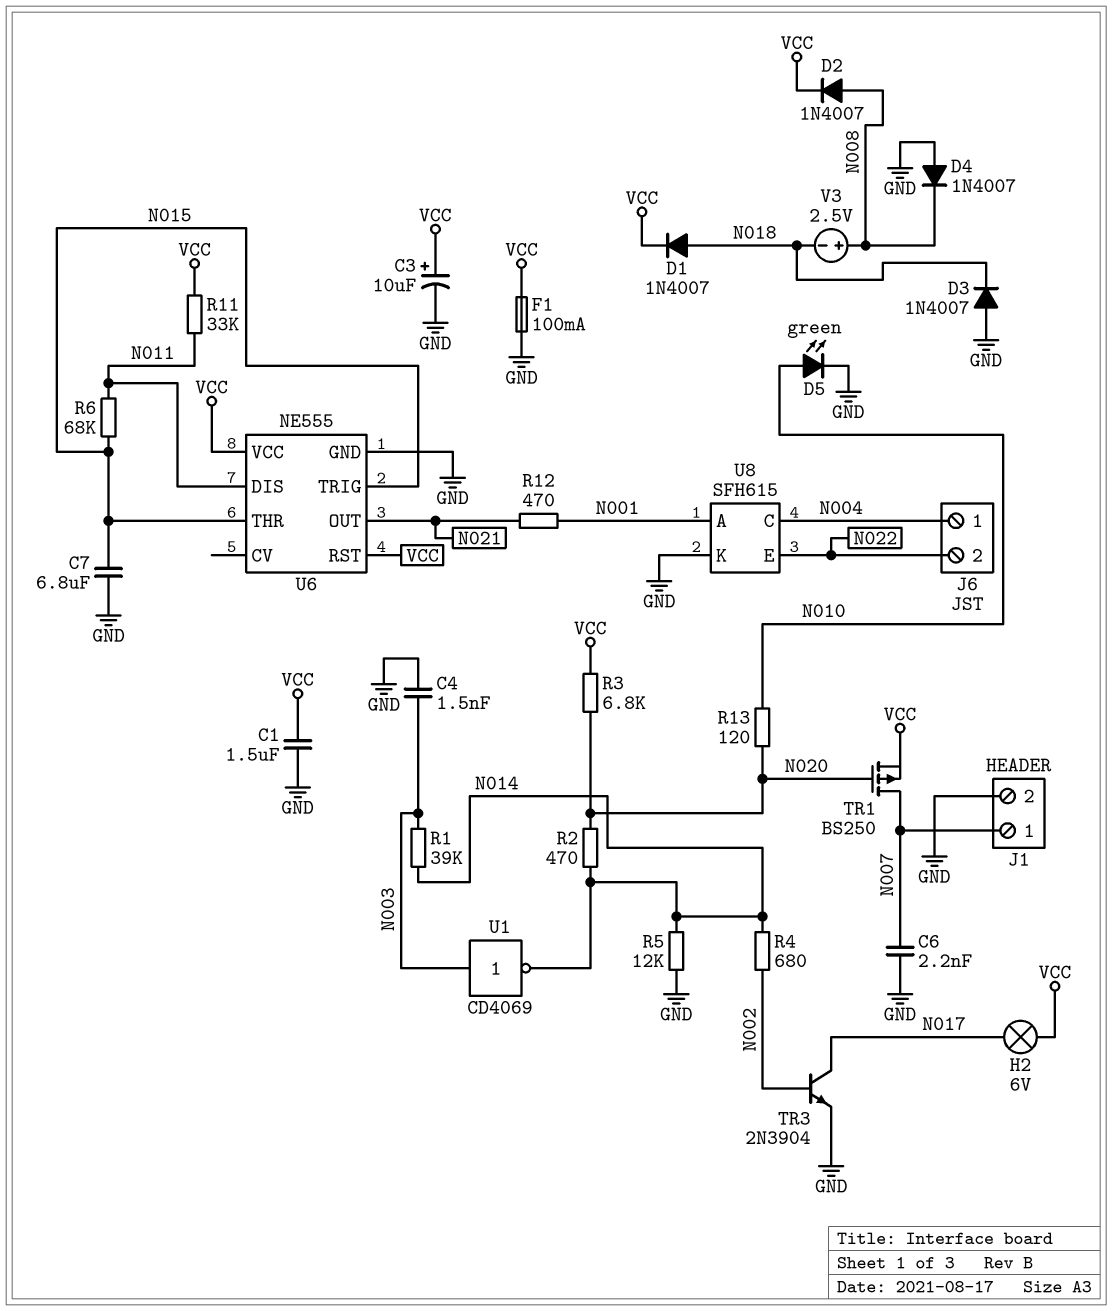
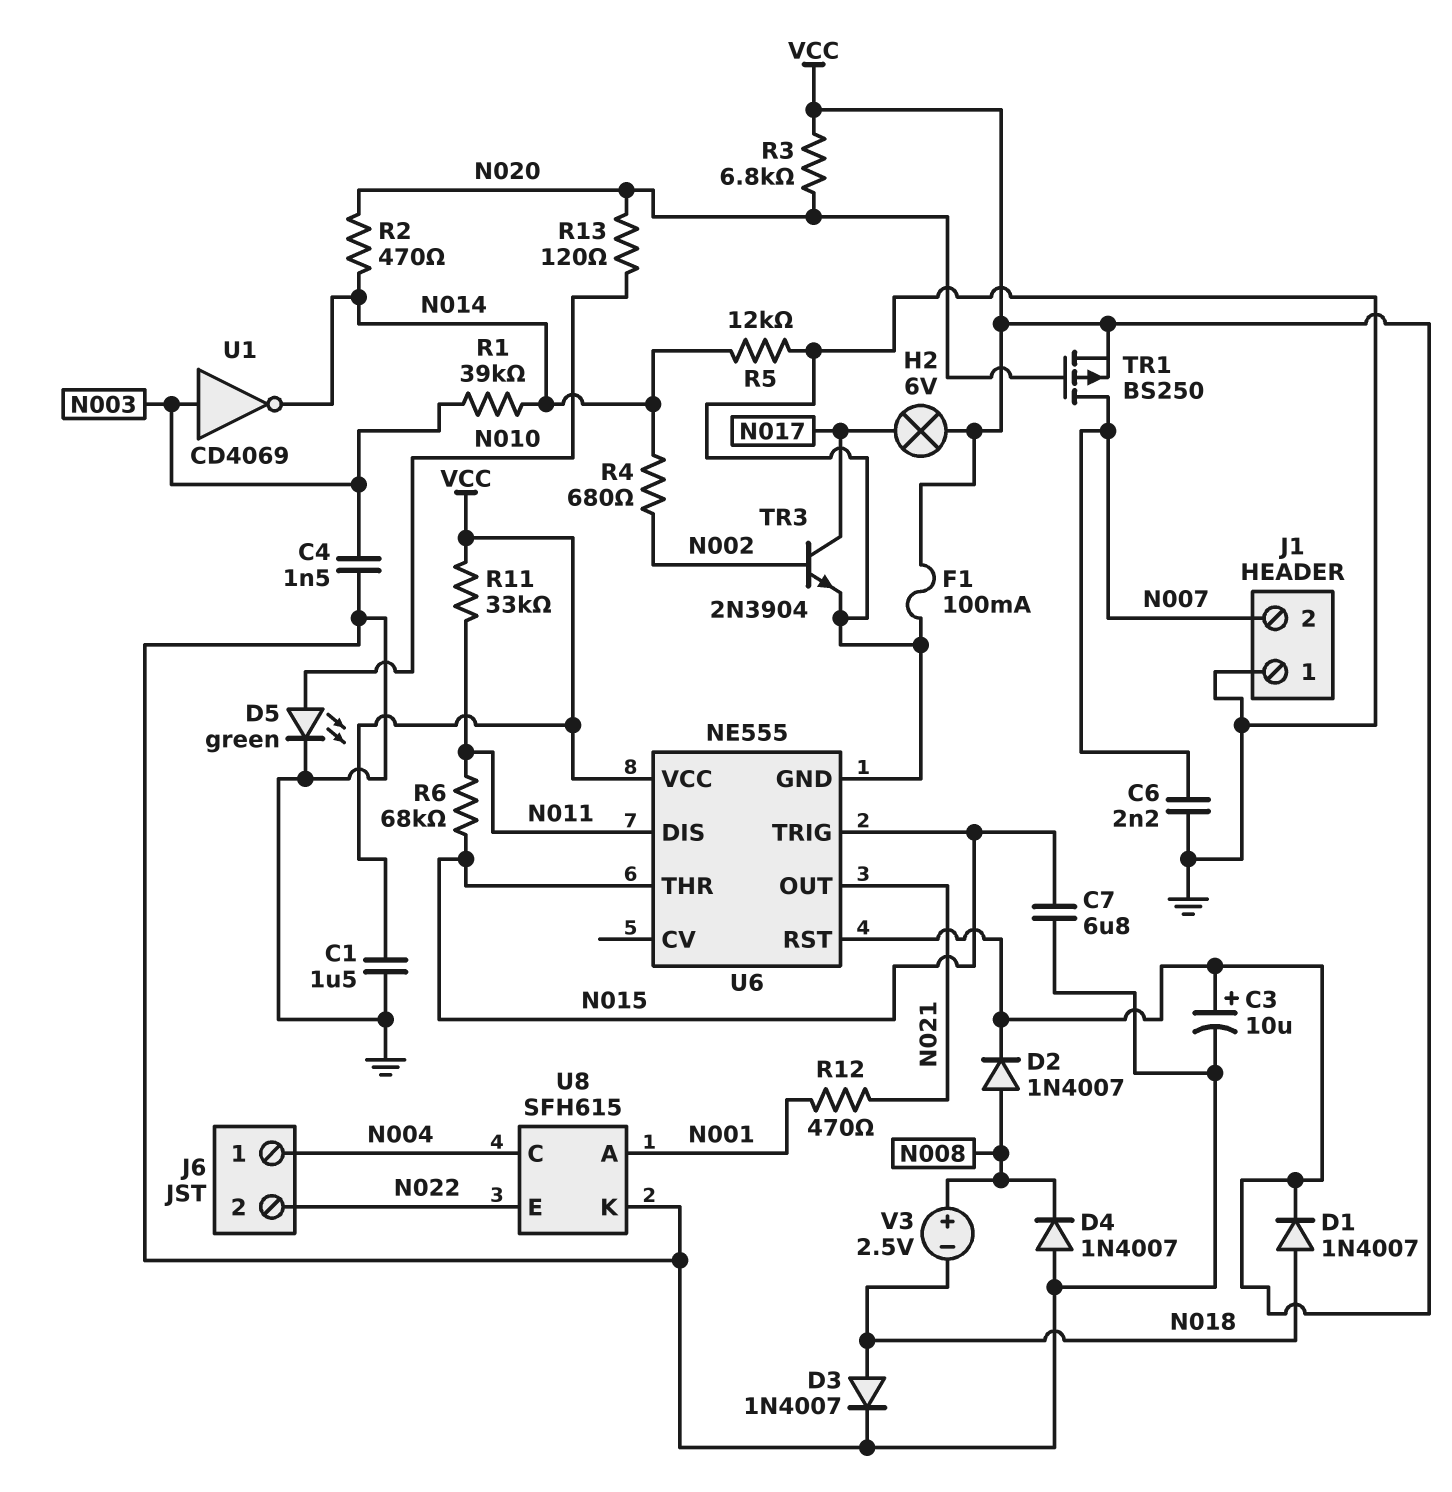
D3: diode 1N4007 (A GND, K N018) -> diode 1N4007 (A N018, K GND)
J1 pin 1: N007 -> GND
J1 pin 2: GND -> N007

